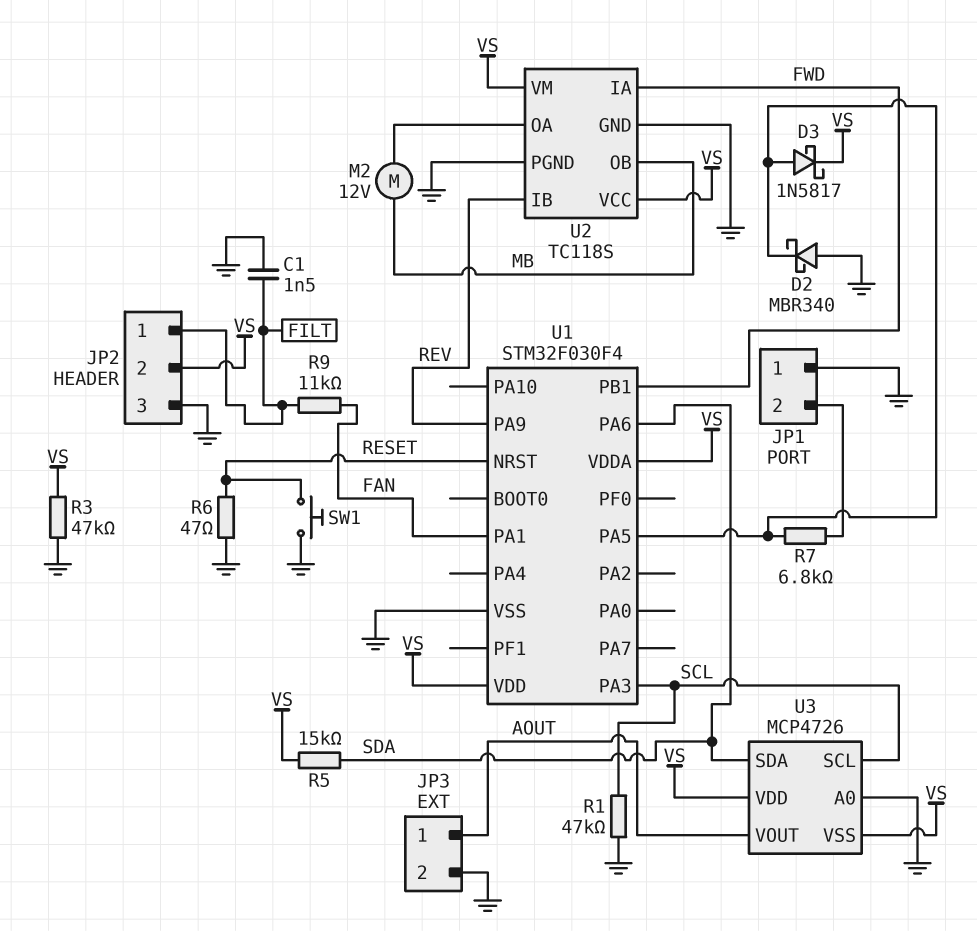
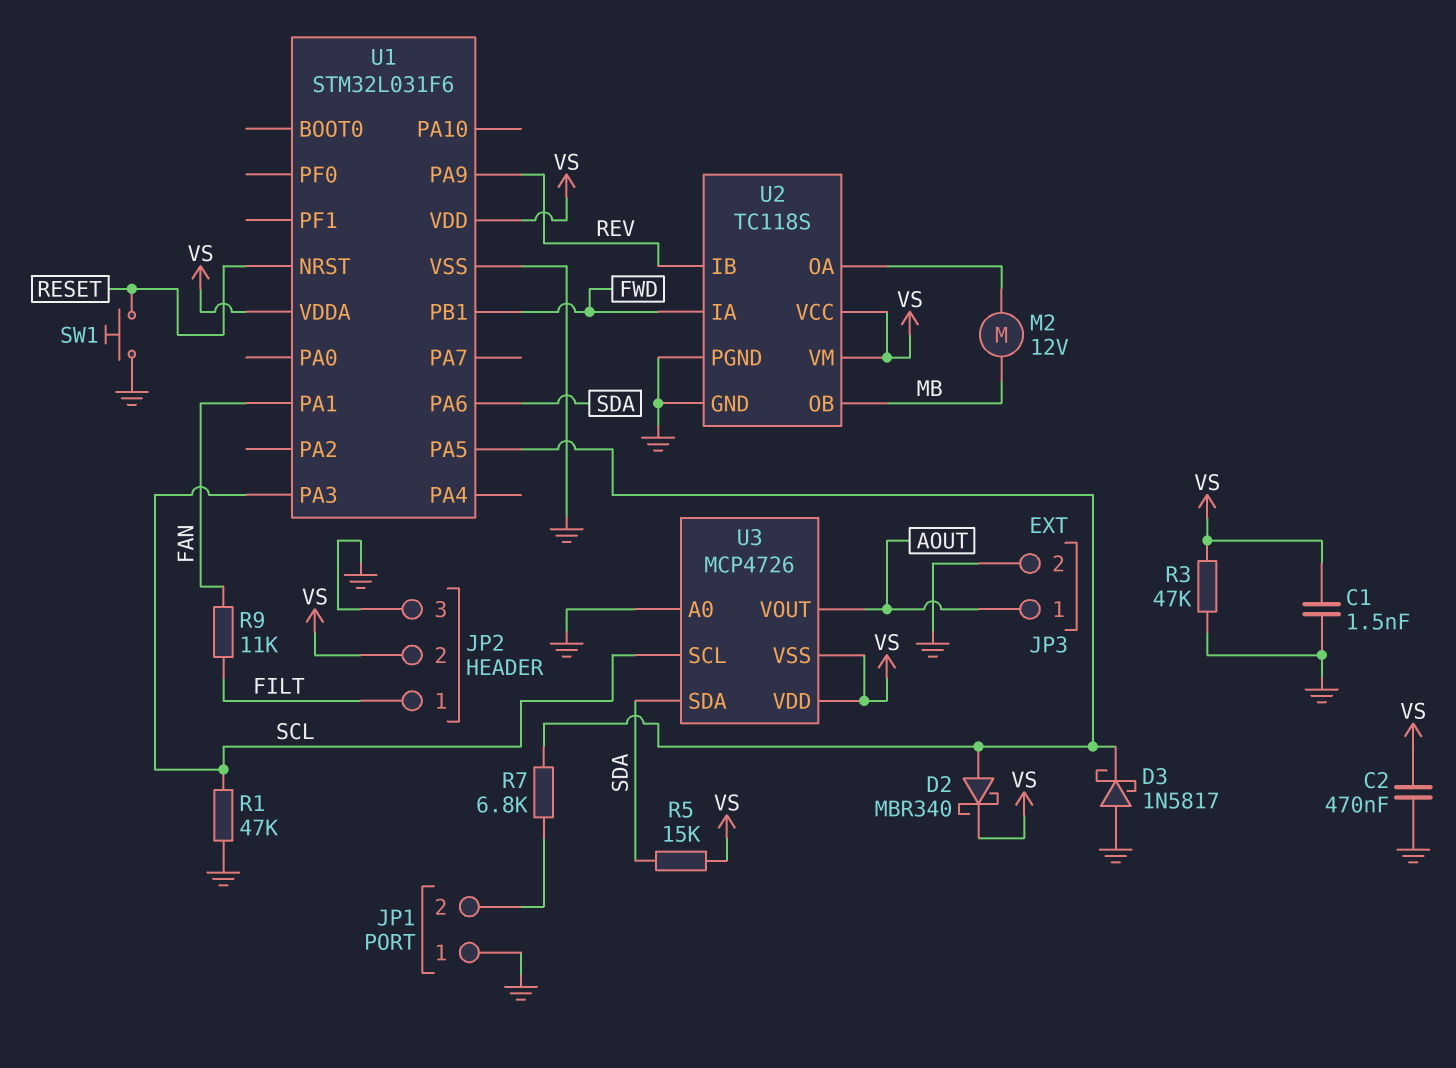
C1: 1.5nF (FILT, GND) -> 1.5nF (GND, VS)
C2: none -> 470nF (GND, VS)
D2: schottky MBR340 (A GND, K U1/PA5) -> schottky MBR340 (A U1/PA5, K VS)
D3: schottky 1N5817 (A U1/PA5, K VS) -> schottky 1N5817 (A GND, K U1/PA5)
R6: 47 (GND, RESET) -> none
U1: STM32F030F4 -> STM32L031F6

